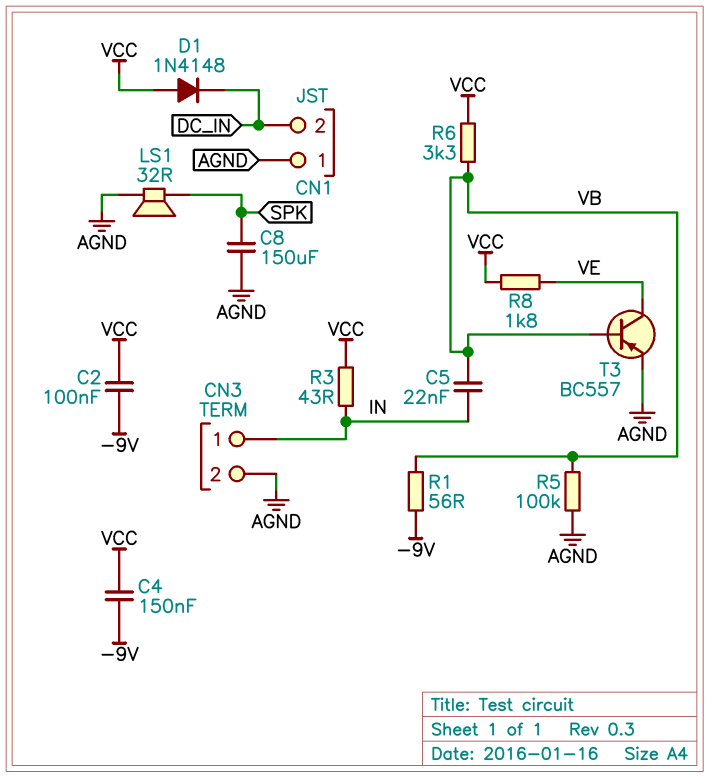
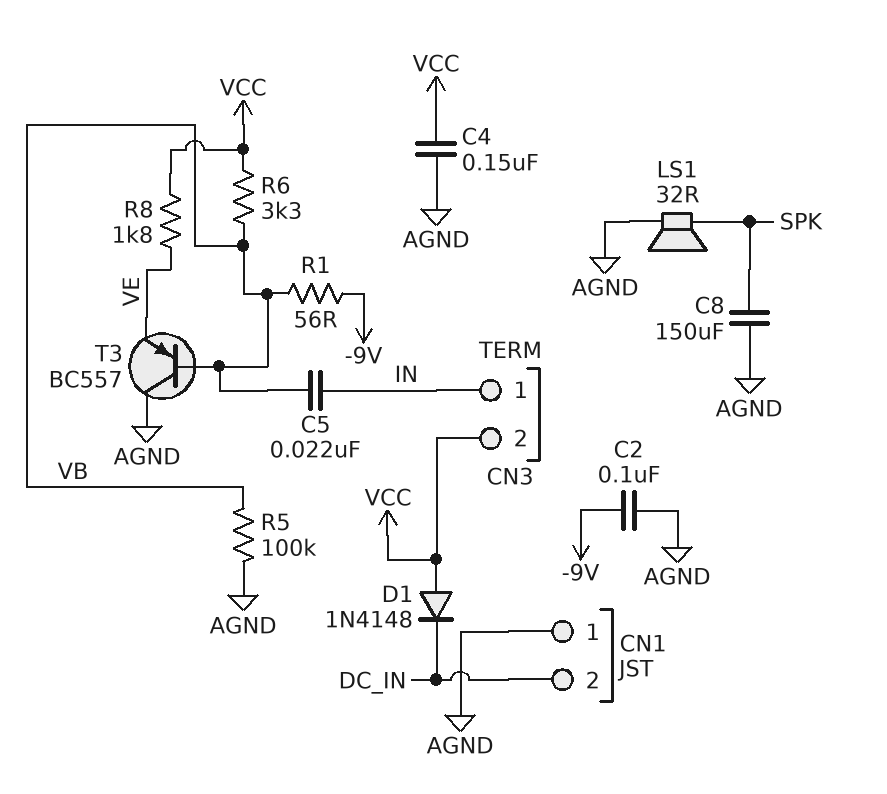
C2: 100nF (-9V, VCC) -> 100nF (-9V, AGND)
C4: 150nF (-9V, VCC) -> 150nF (AGND, VCC)
CN3 pin 2: AGND -> VCC
R3: 43 (IN, VCC) -> none
T3: PNP BC557 (B VB, C VE, E AGND) -> PNP BC557 (B VB, C AGND, E VE)

